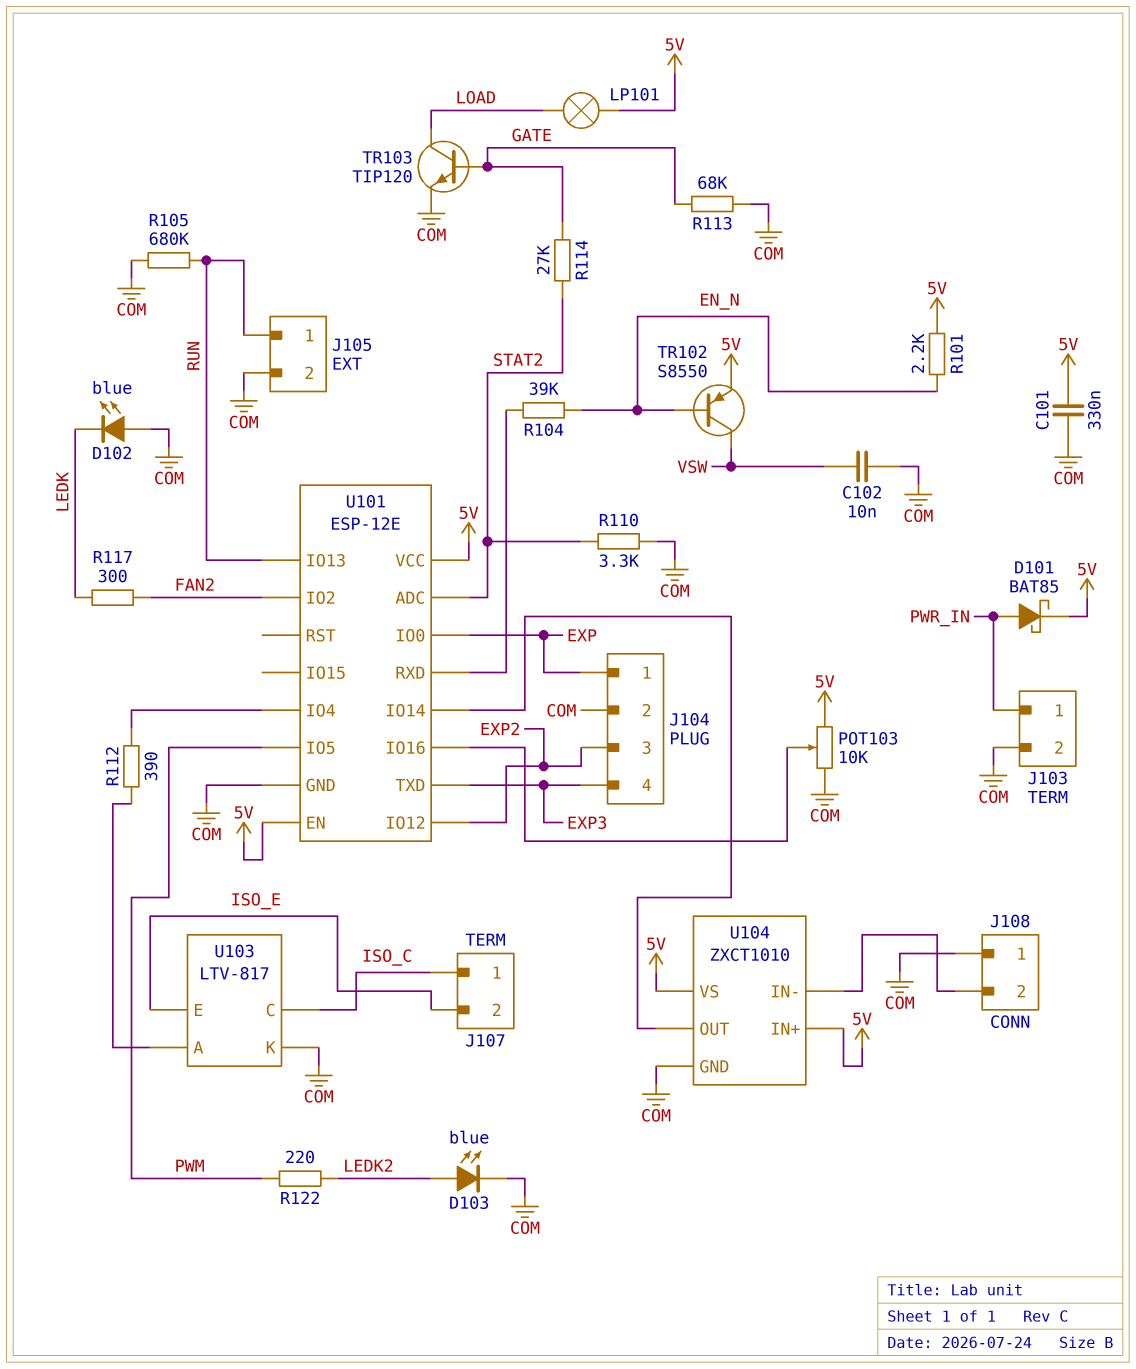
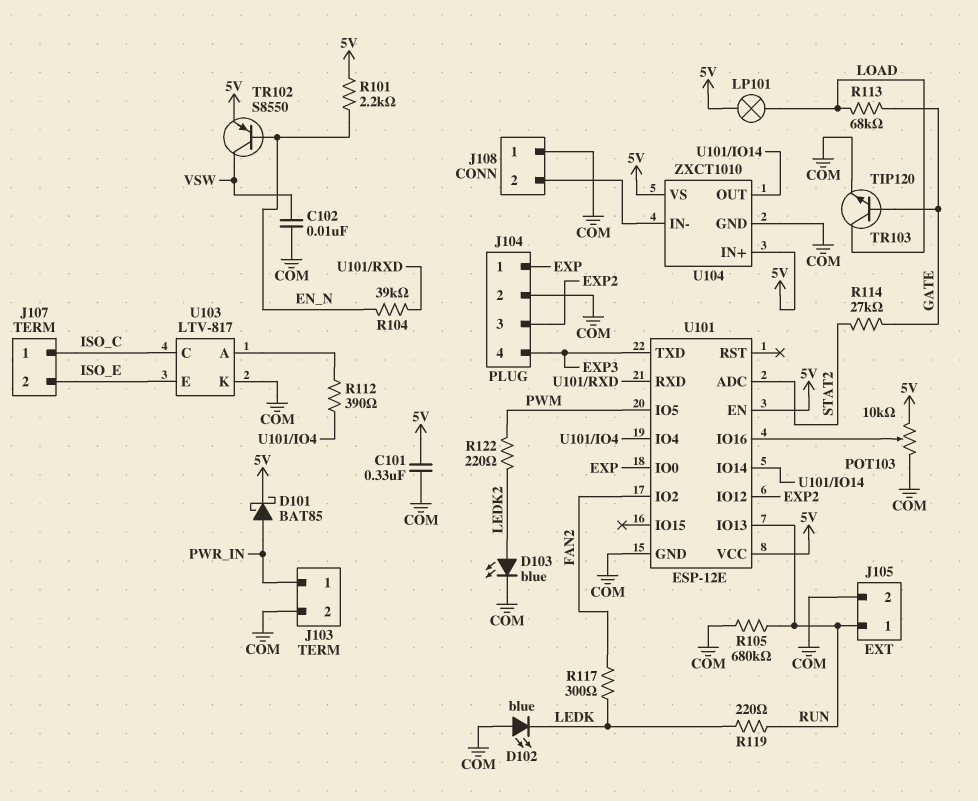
R110: 3.3k (COM, STAT2) -> none
R113: 68k (COM, GATE) -> 68k (GATE, LOAD)
R119: none -> 220 (LEDK, RUN)

